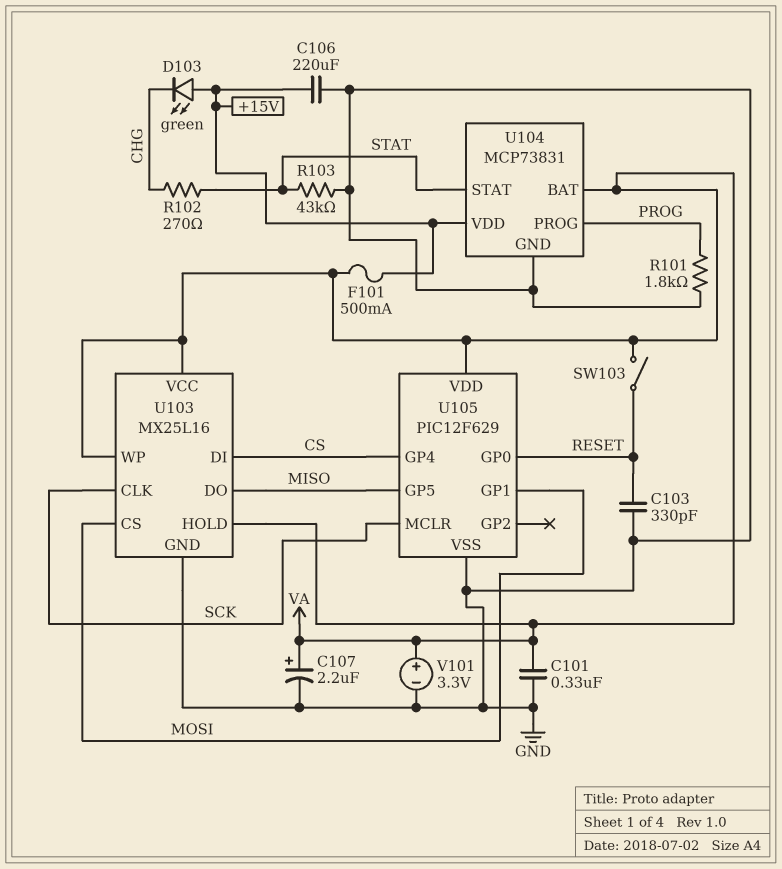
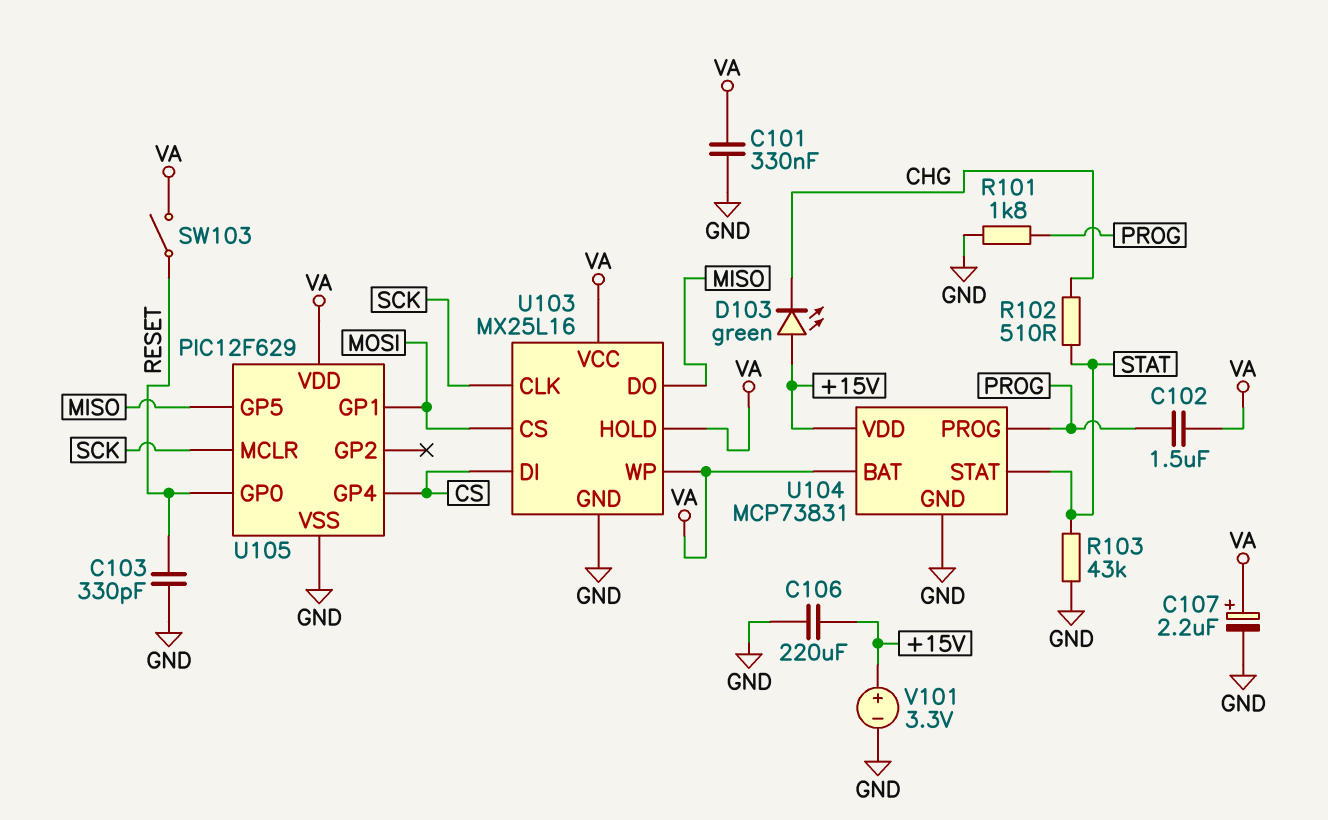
C102: none -> 1.5uF (PROG, VA)
F101: 500mA (+15V, VA) -> none
R102: 270 (CHG, STAT) -> 510 (CHG, STAT)
V101: 3.3V (plus VA, minus GND) -> 3.3V (plus +15V, minus GND)

